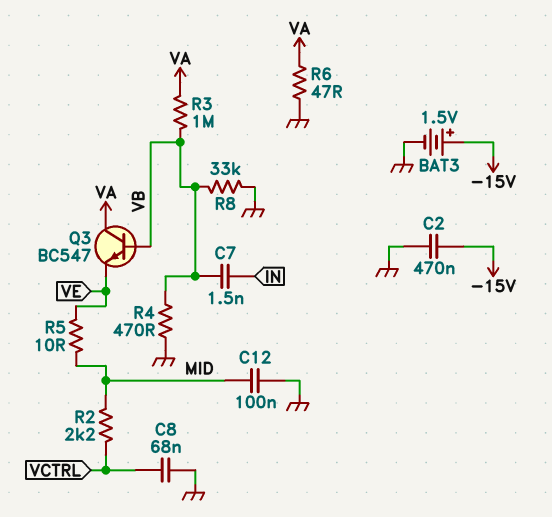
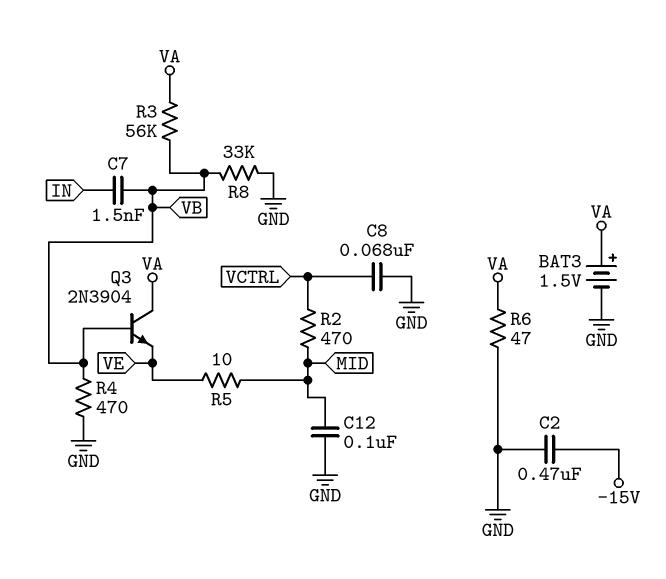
BAT3: 1.5V (plus -15V, minus GND) -> 1.5V (plus VA, minus GND)
Q3: NPN BC547 (B VB, C VA, E VE) -> NPN 2N3904 (B VB, C VA, E VE)
R2: 2.2k (MID, VCTRL) -> 470 (MID, VCTRL)
R3: 1M (VA, VB) -> 56k (VA, VB)

